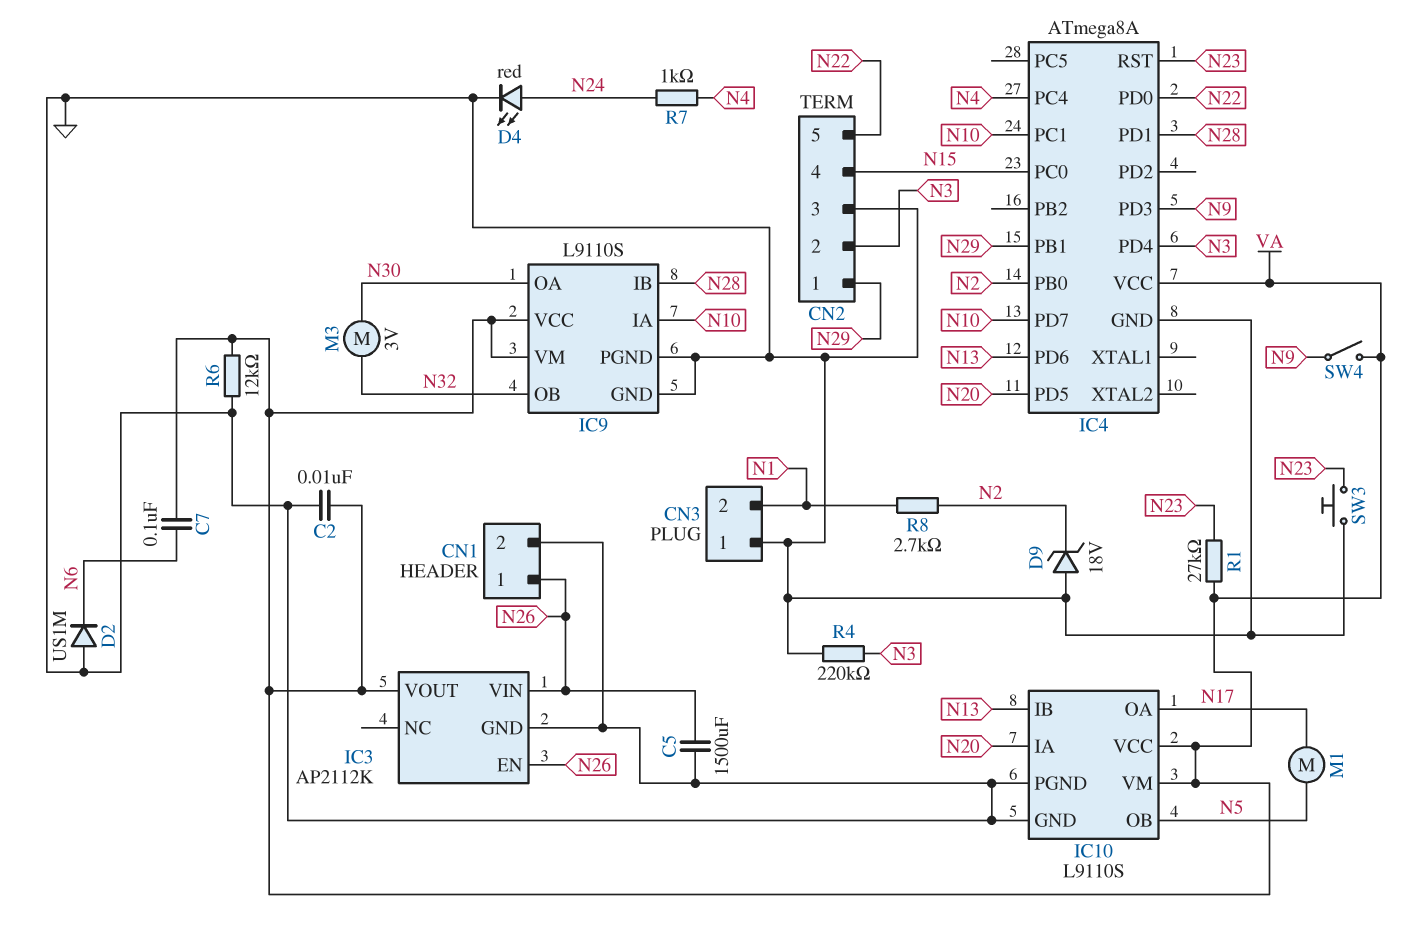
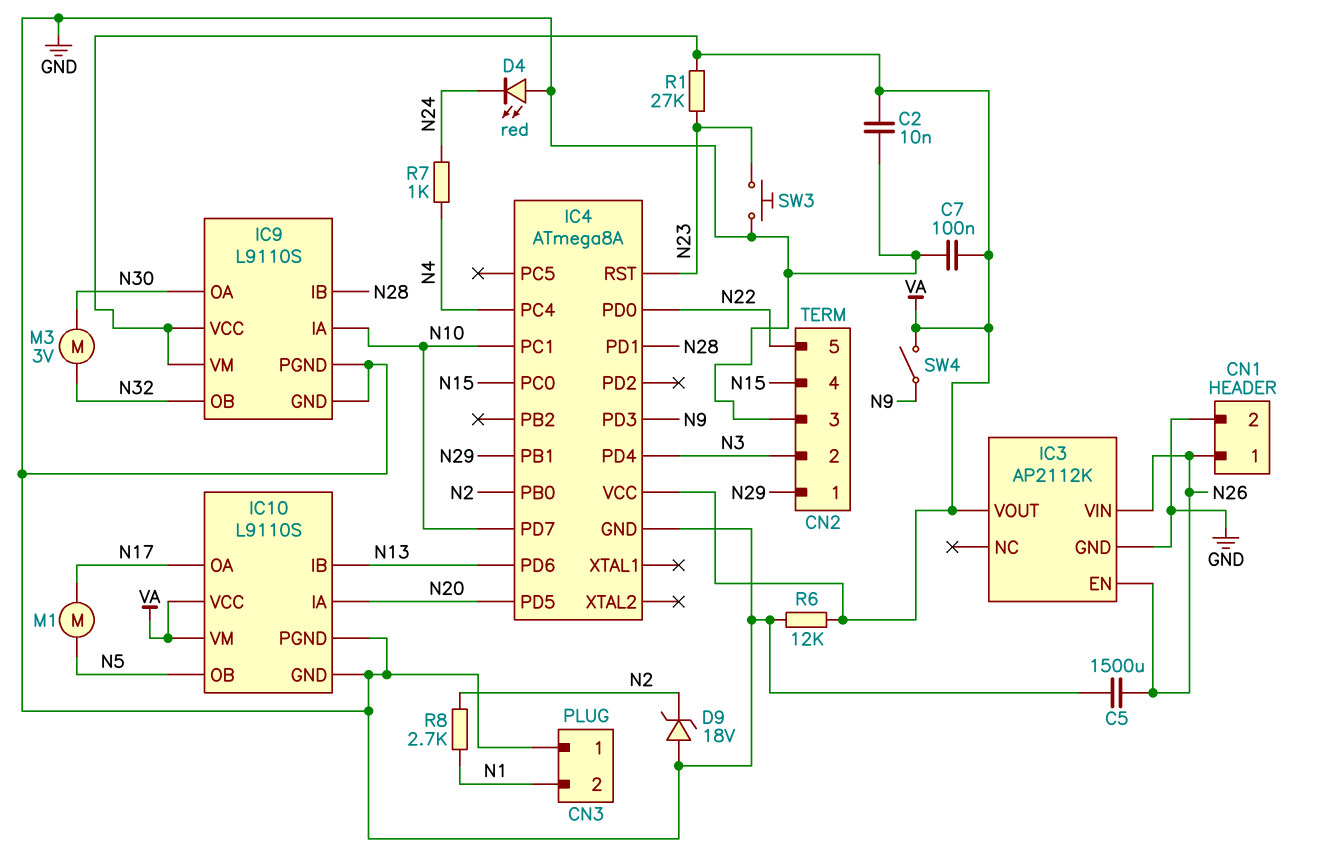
C7: 100nF (N6, VA) -> 100nF (GND, VA)
D2: diode US1M (A GND, K N6) -> none
D4: LED red (A N24, K GND) -> LED red (A GND, K N24)
R4: 220k (GND, N3) -> none

